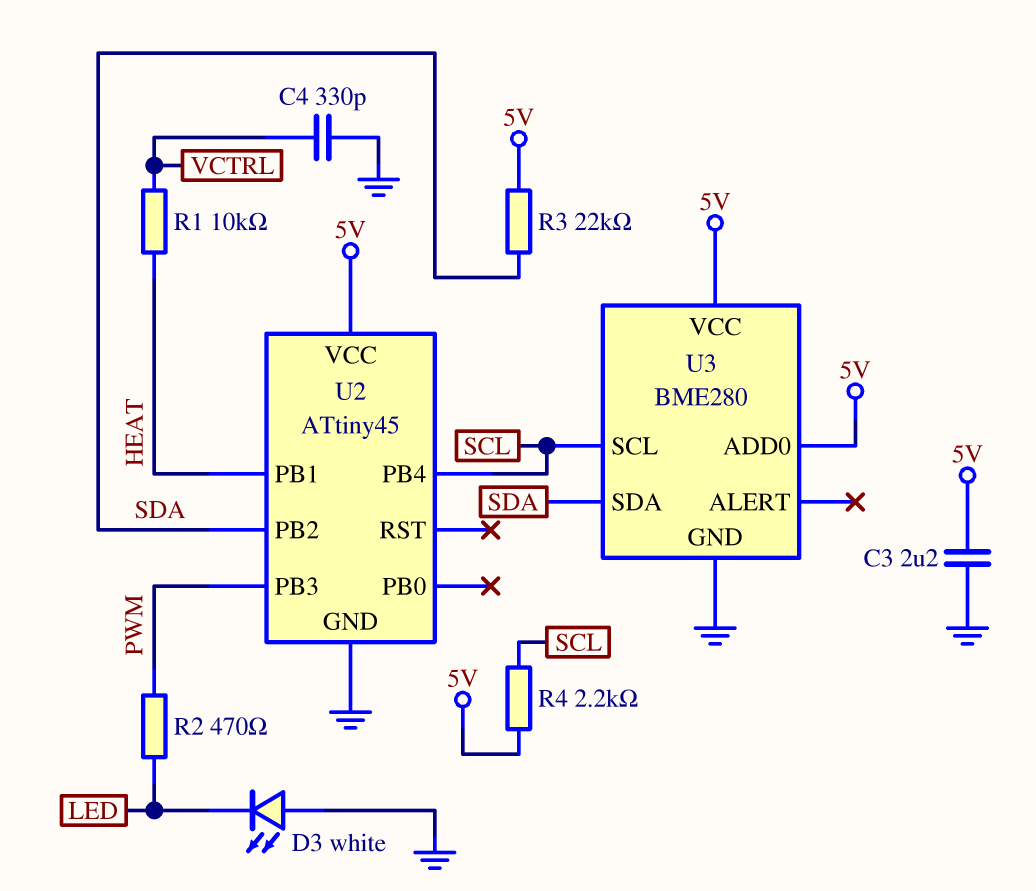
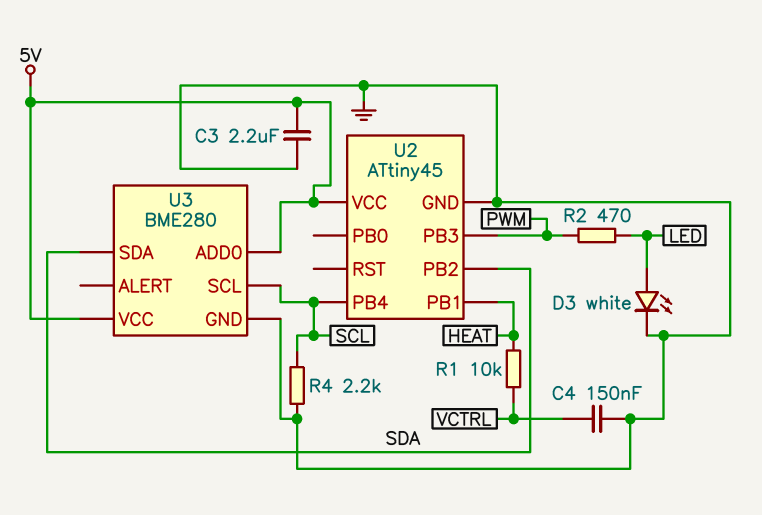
C4: 330pF (GND, VCTRL) -> 150nF (GND, VCTRL)
D3: LED white (A GND, K LED) -> LED white (A LED, K GND)
R3: 22k (5V, SDA) -> none
R4: 2.2k (5V, SCL) -> 2.2k (GND, SCL)

